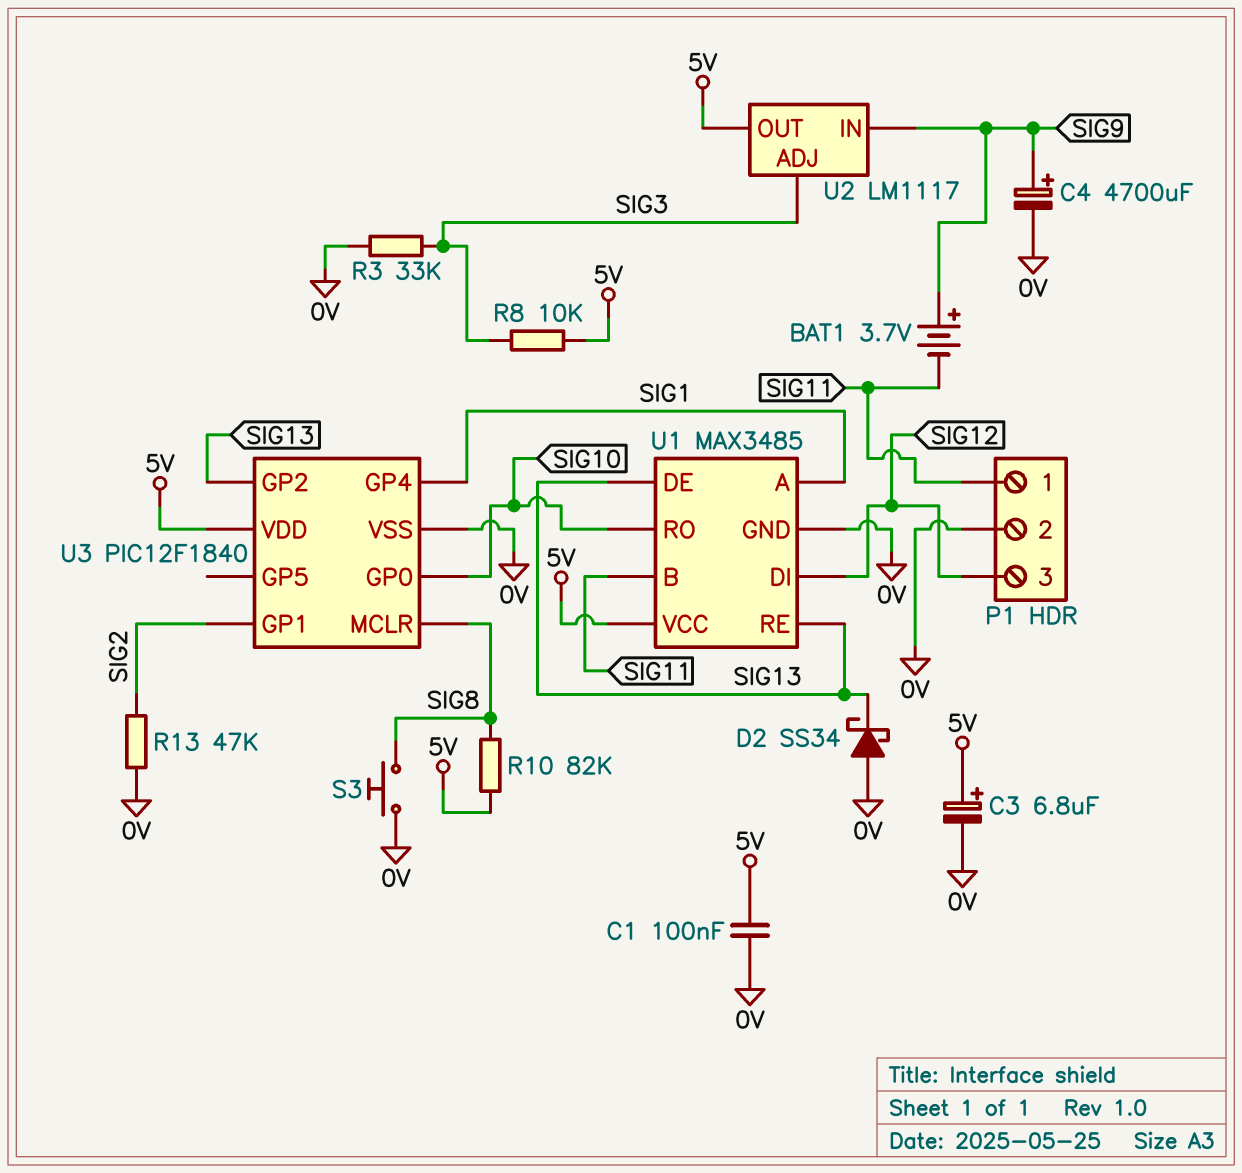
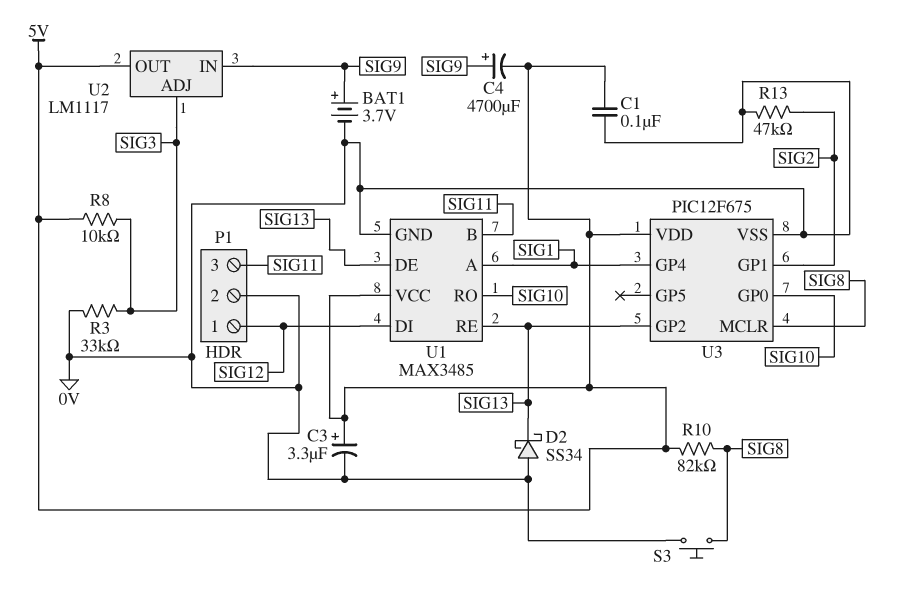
BAT1: 3.7V (plus SIG9, minus SIG11) -> 3.7V (plus SIG9, minus 0V)
C3: 6.8uF (plus 5V, minus 0V) -> 3.3uF (plus 5V, minus 0V)
C4: 4700uF (plus SIG9, minus 0V) -> 4700uF (plus SIG9, minus 5V)
P1 pin 1: SIG11 -> SIG12
P1 pin 3: SIG12 -> SIG11
U3: PIC12F1840 -> PIC12F675

